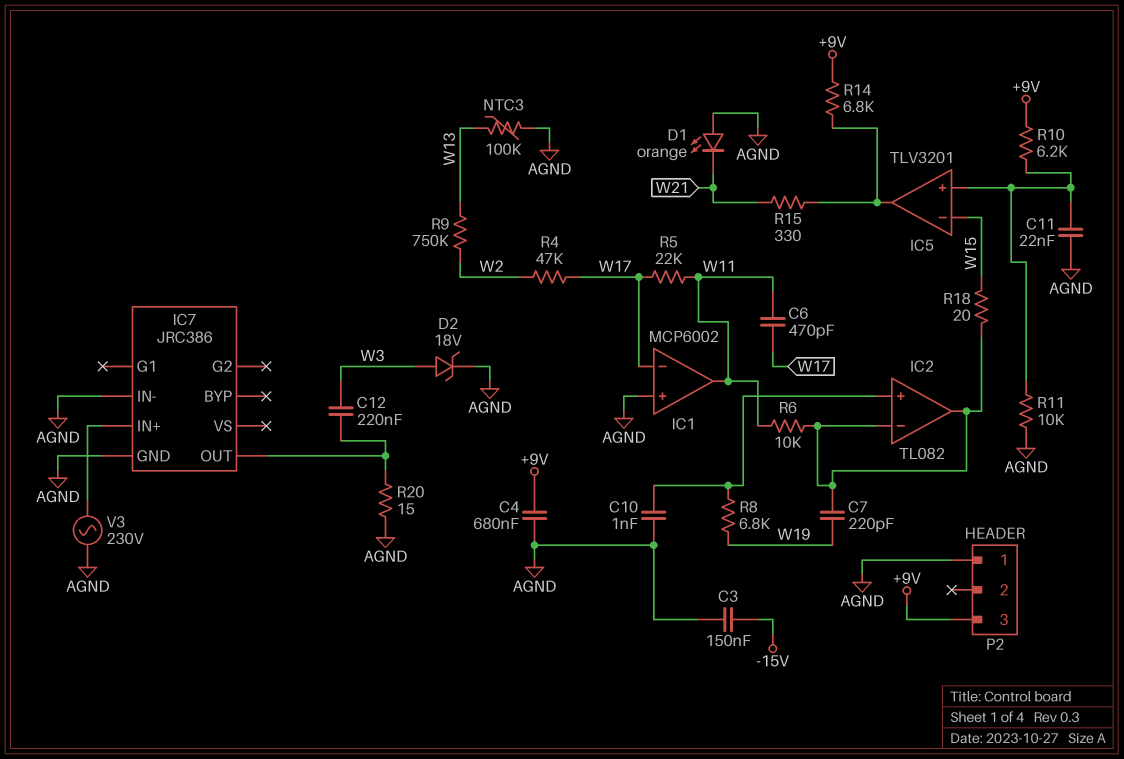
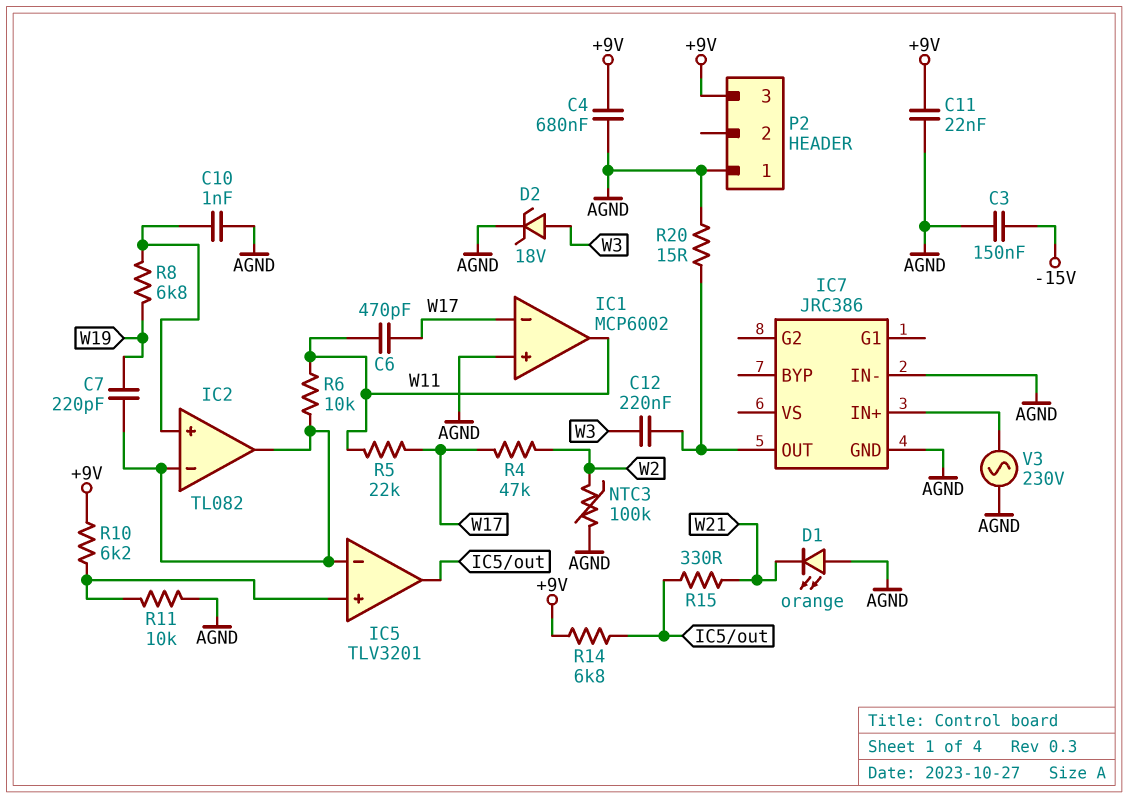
C11: 22nF (AGND, IC5/in+) -> 22nF (+9V, AGND)
IC5 pin in-: W15 -> IC2/in-
NTC3: 100k (AGND, W13) -> 100k (AGND, W2)
R9: 750k (W2, W13) -> none
R18: 20 (IC2/in-, W15) -> none

